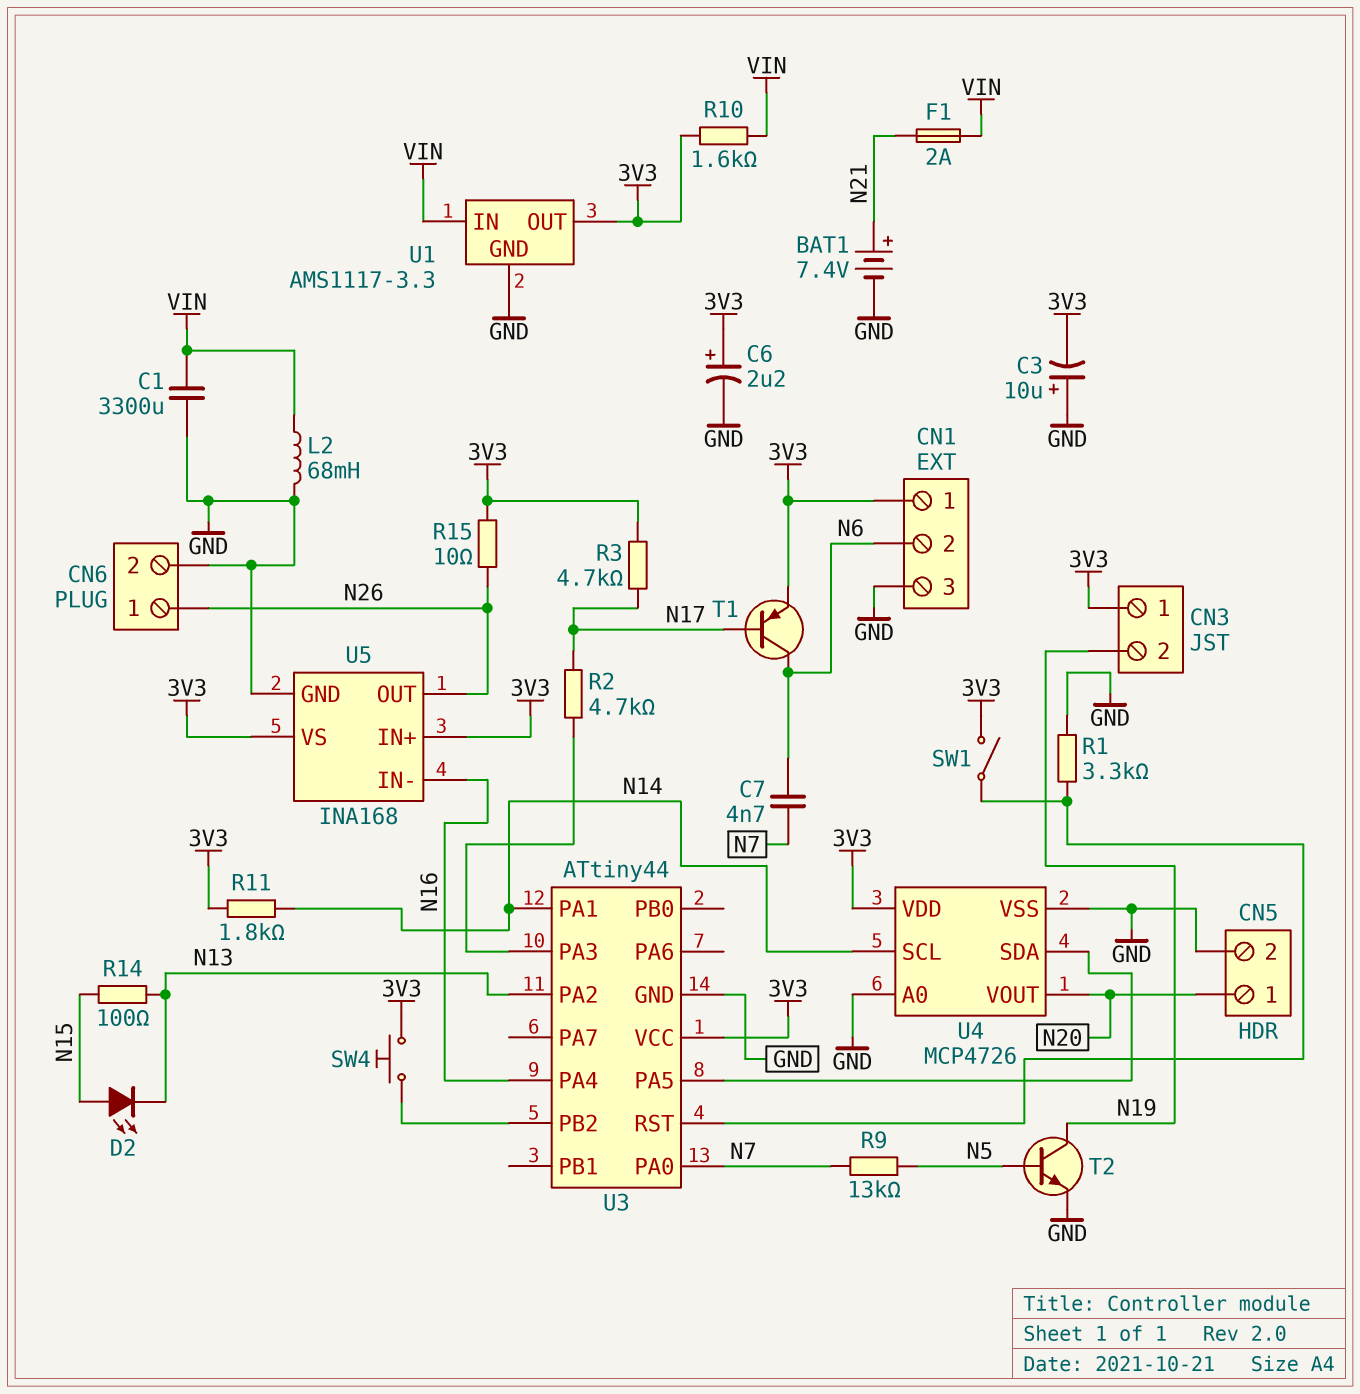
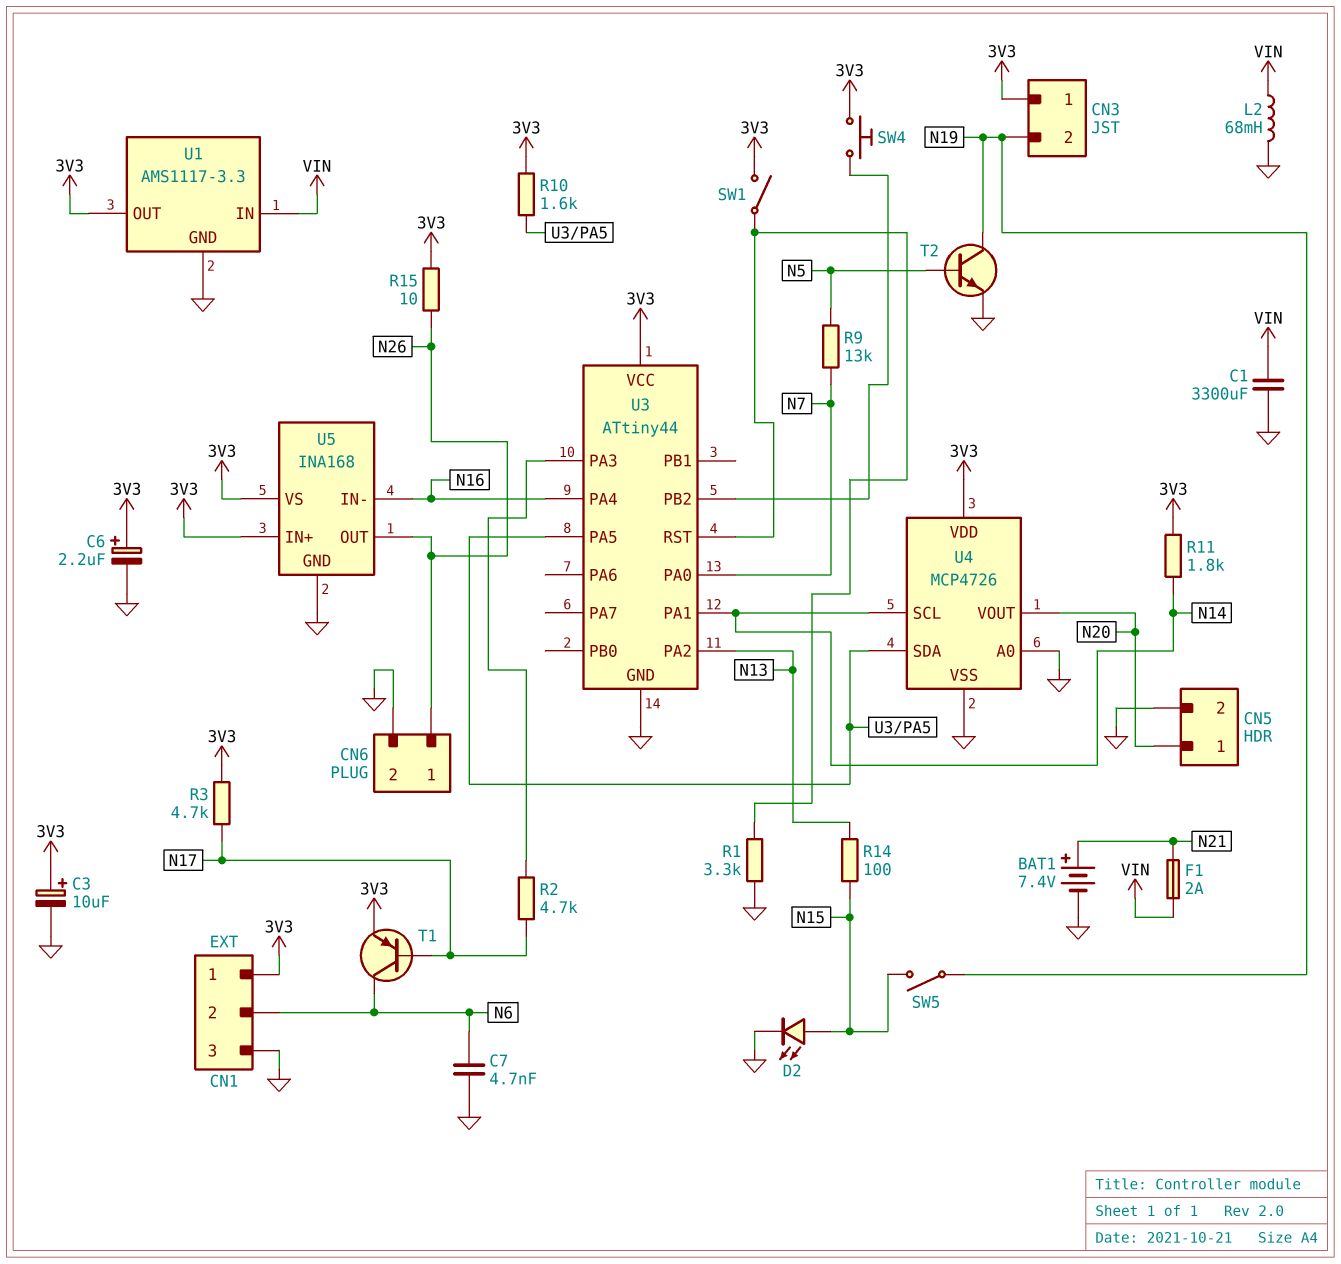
C3: 10uF (plus GND, minus 3V3) -> 10uF (plus 3V3, minus GND)
C7: 4.7nF (N6, N7) -> 4.7nF (GND, N6)
D2: LED (A N15, K N13) -> LED (A N15, K GND)
R10: 1.6k (3V3, VIN) -> 1.6k (3V3, U3/PA5)
SW5: none -> switch (N15, N19)

